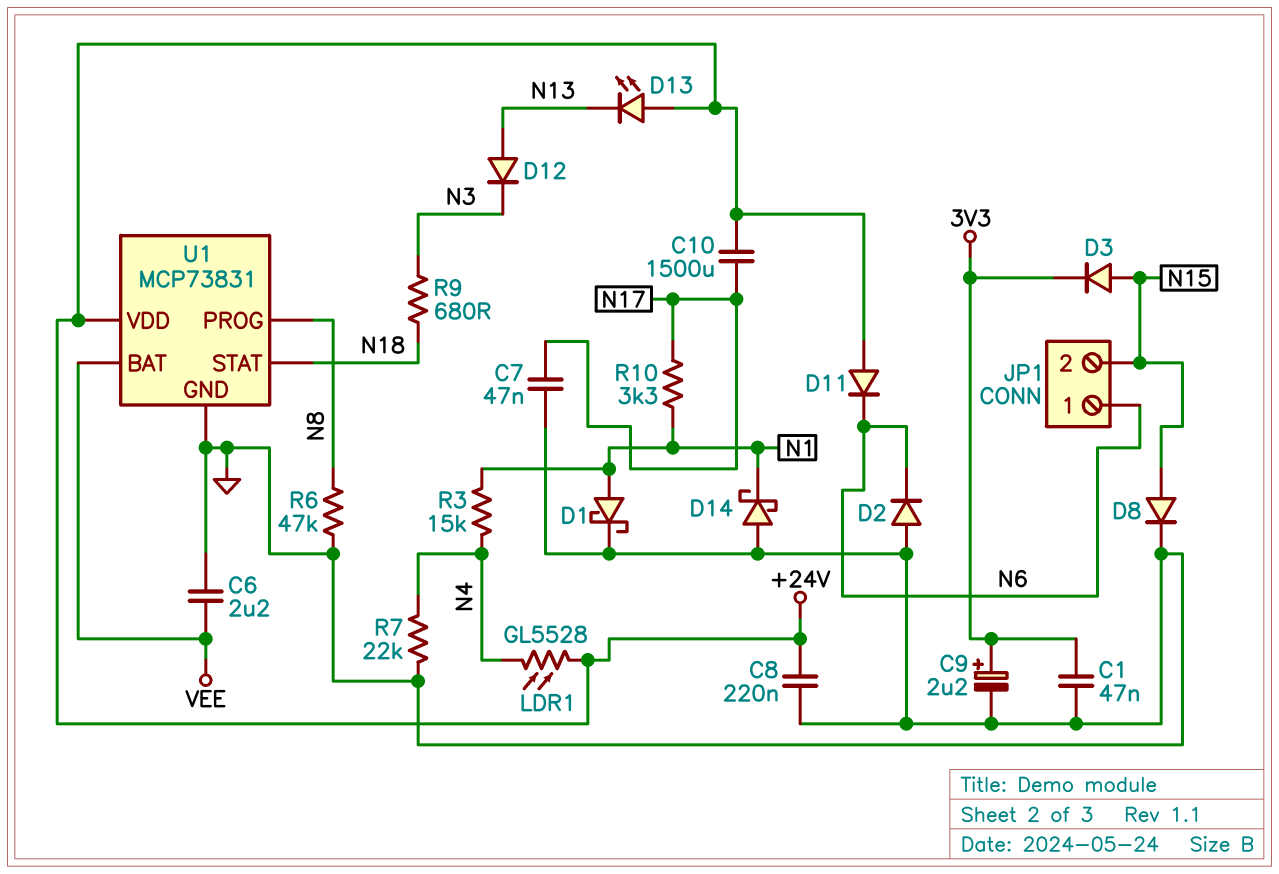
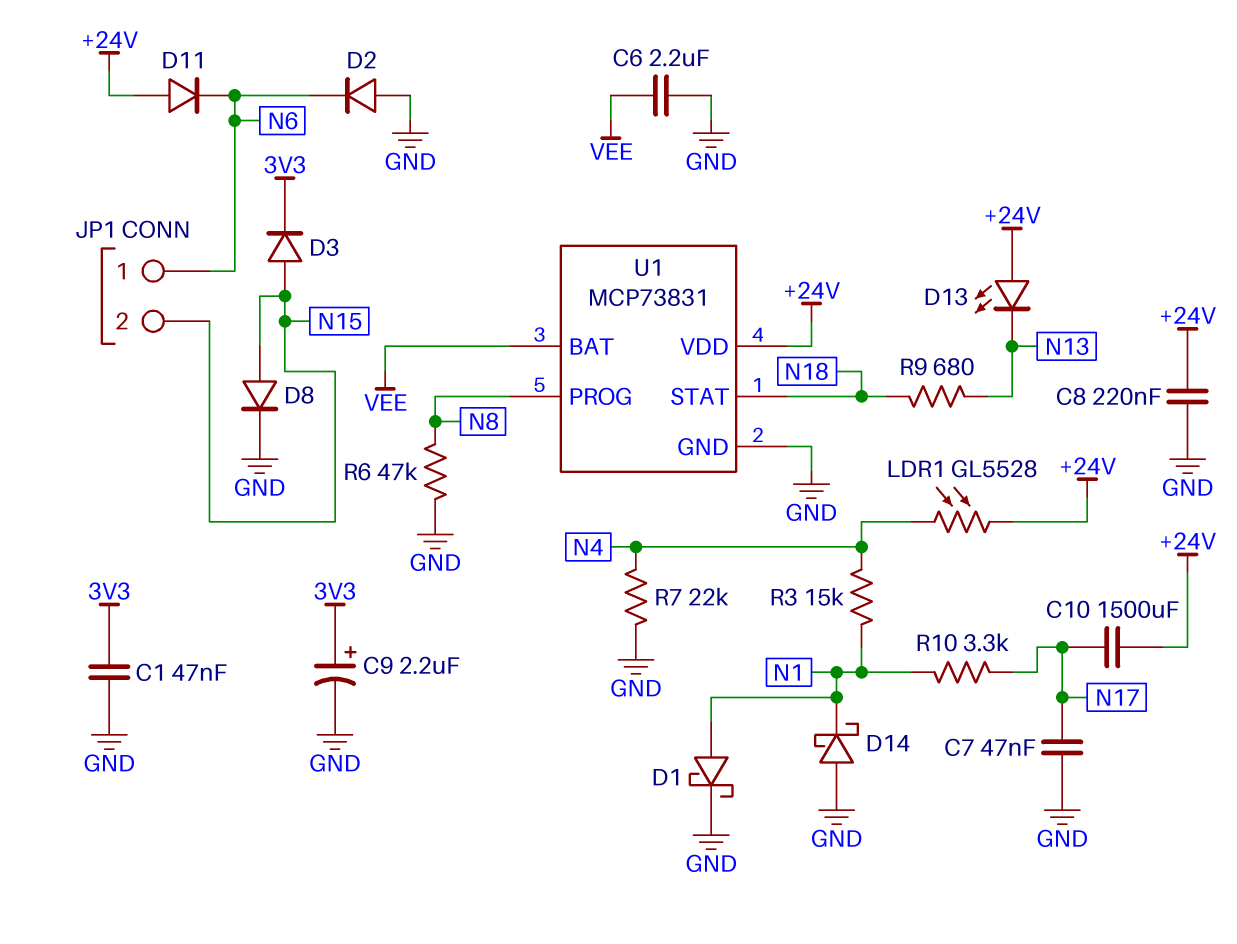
D12: diode (A N13, K N3) -> none
R9: 680 (N3, N18) -> 680 (N13, N18)

